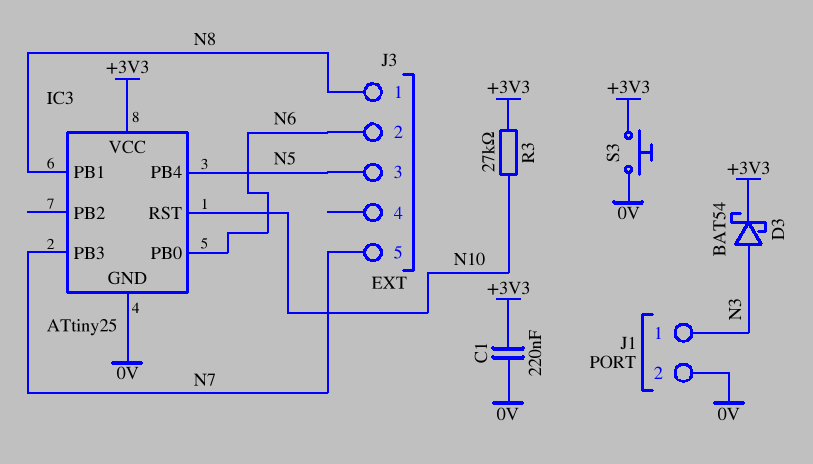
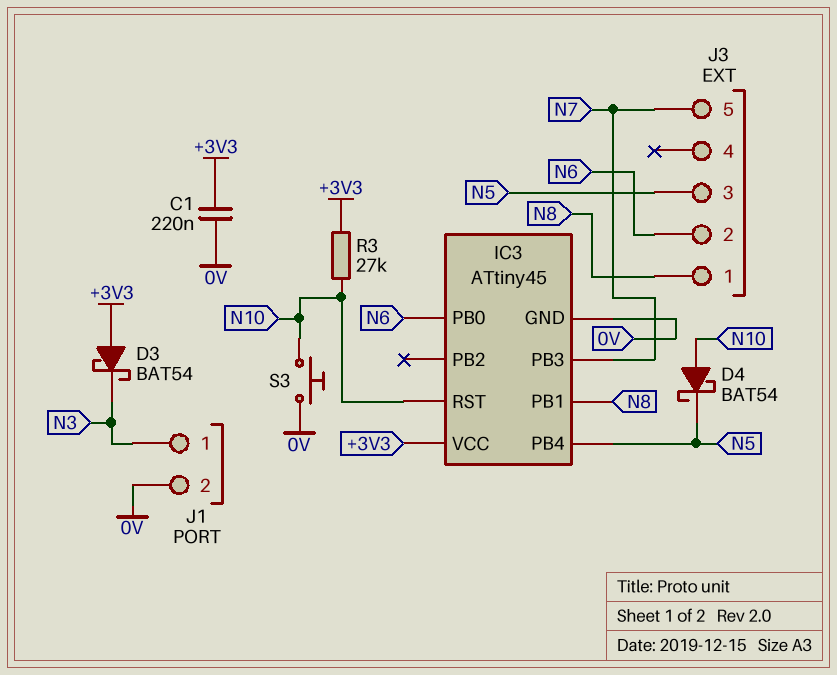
D3: schottky BAT54 (A N3, K +3V3) -> schottky BAT54 (A +3V3, K N3)
D4: none -> schottky BAT54 (A N10, K N5)
IC3: ATtiny25 -> ATtiny45
S3: button (+3V3, 0V) -> button (0V, N10)

